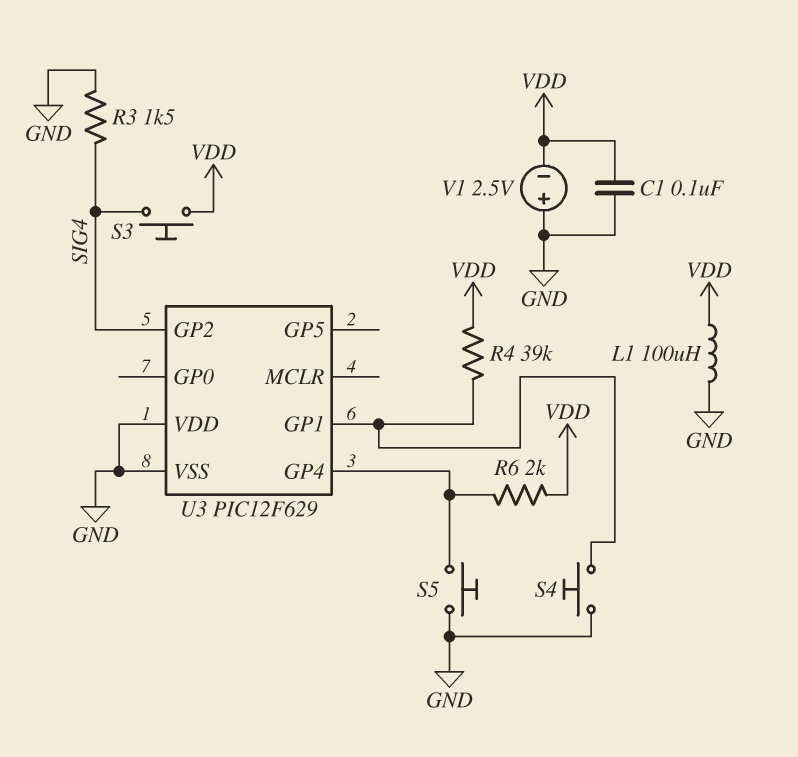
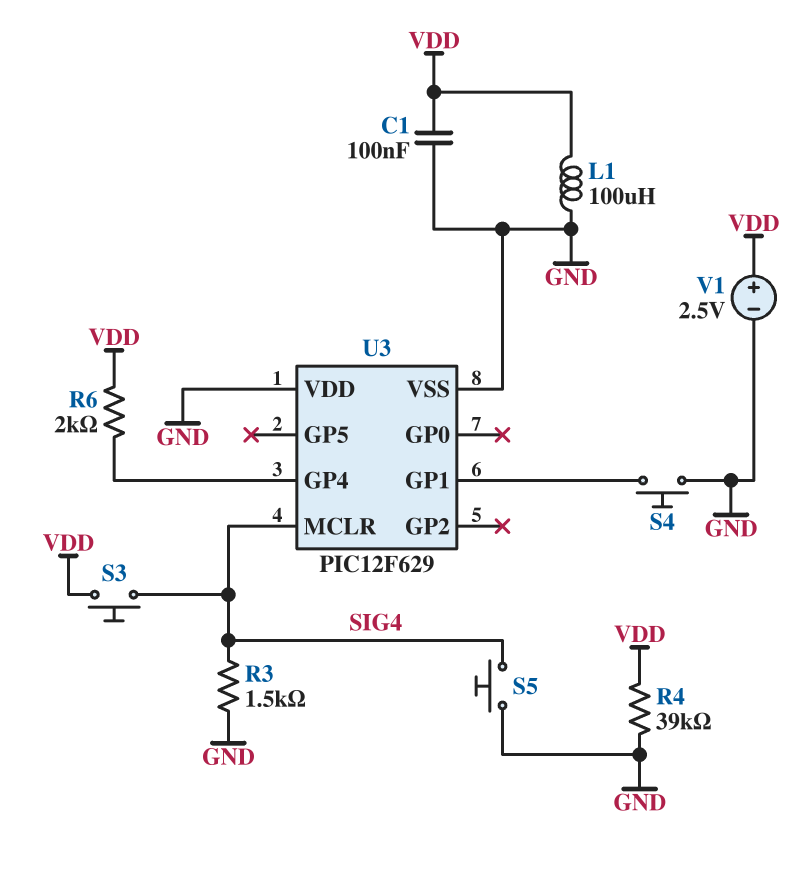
R4: 39k (U3/GP1, VDD) -> 39k (GND, VDD)
S5: button (GND, U3/GP4) -> button (GND, SIG4)
U3 pin GP2: SIG4 -> none
U3 pin MCLR: none -> SIG4
V1: 2.5V (plus GND, minus VDD) -> 2.5V (plus VDD, minus GND)

